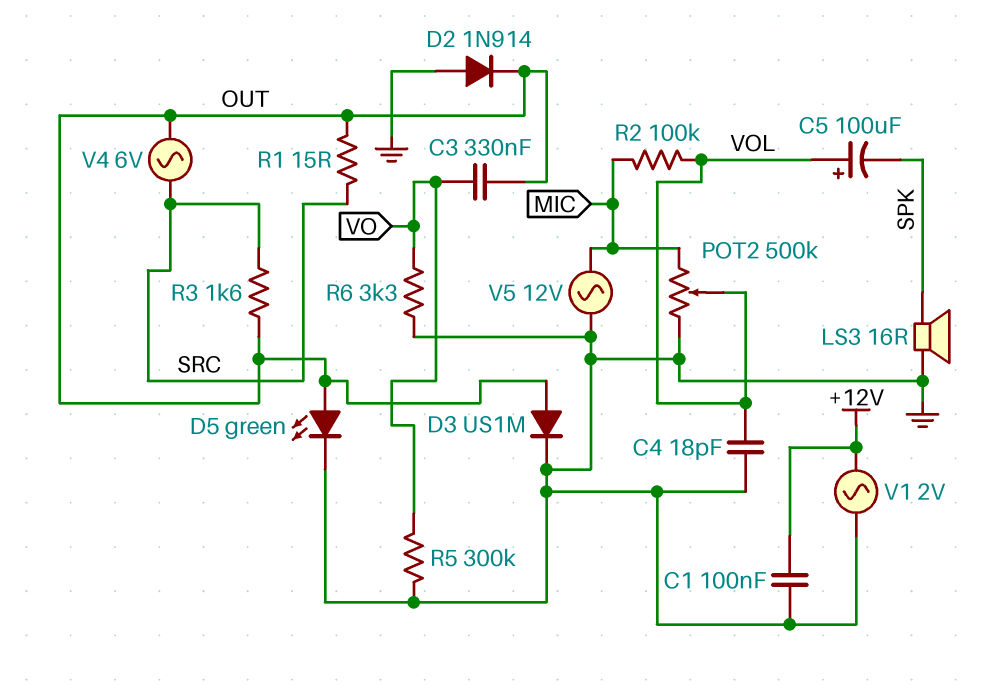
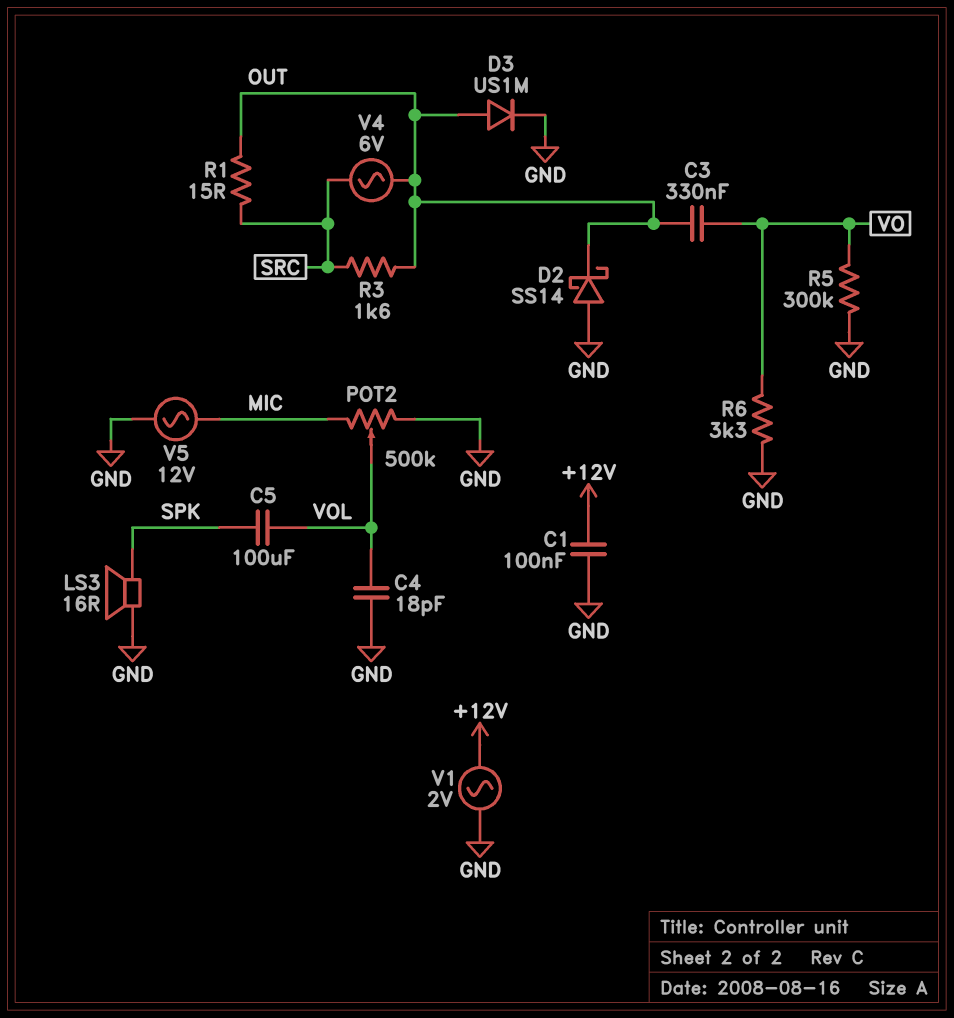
C5: 100uF (plus VOL, minus SPK) -> 100uF (SPK, VOL)
D2: diode 1N914 (A GND, K OUT) -> schottky SS14 (A GND, K OUT)
D5: LED green (A OUT, K GND) -> none
R2: 100k (MIC, VOL) -> none

